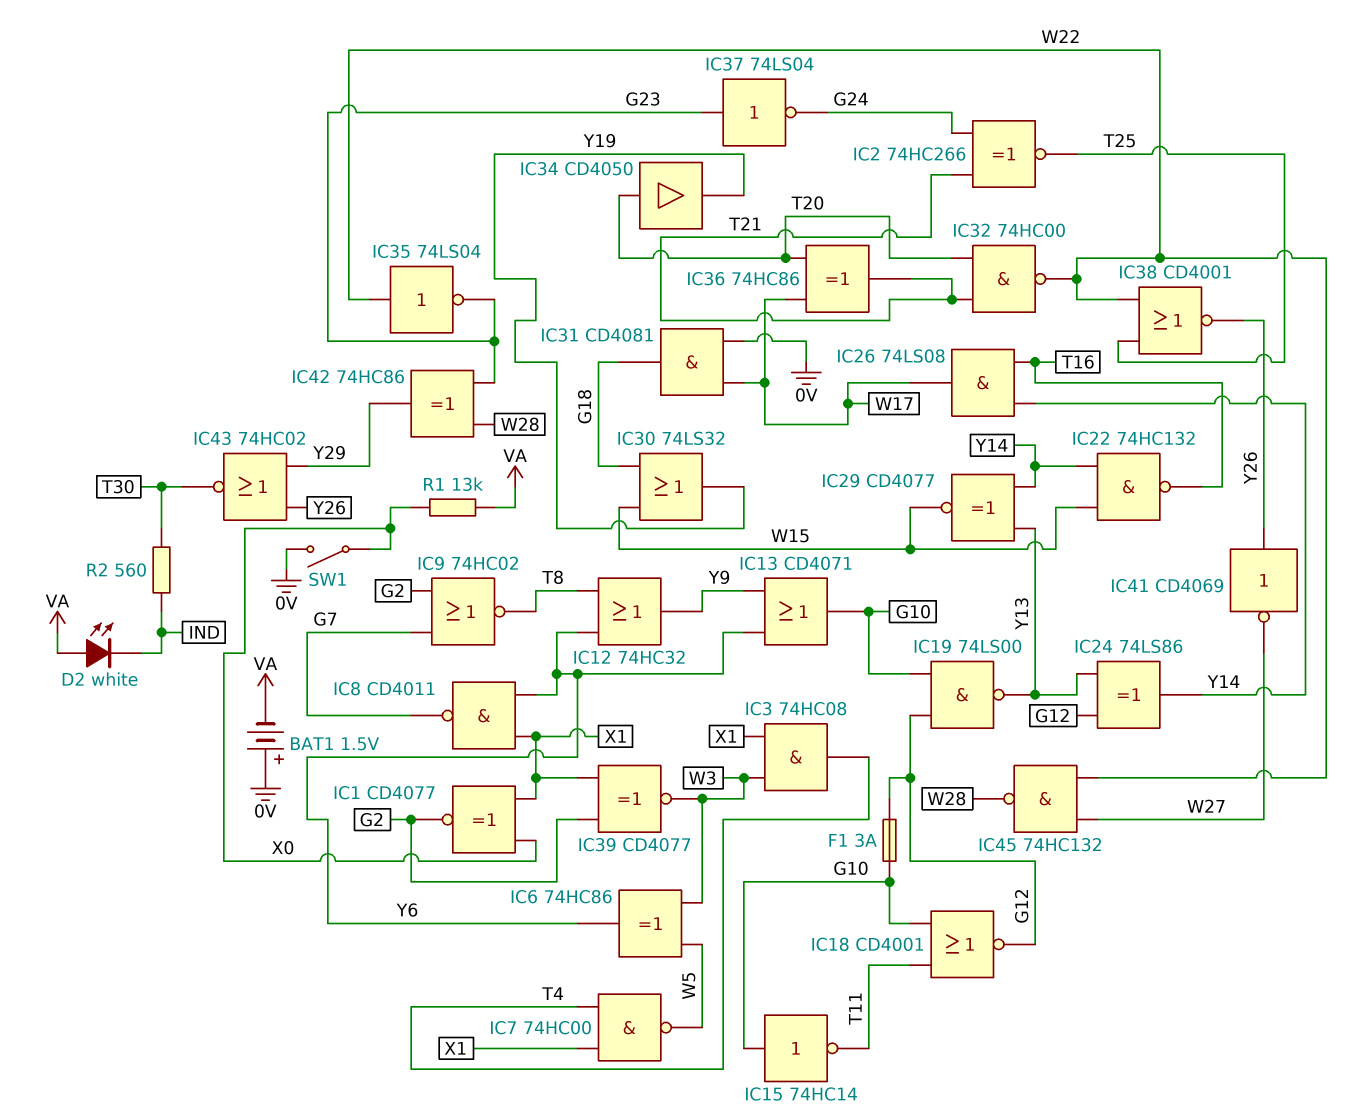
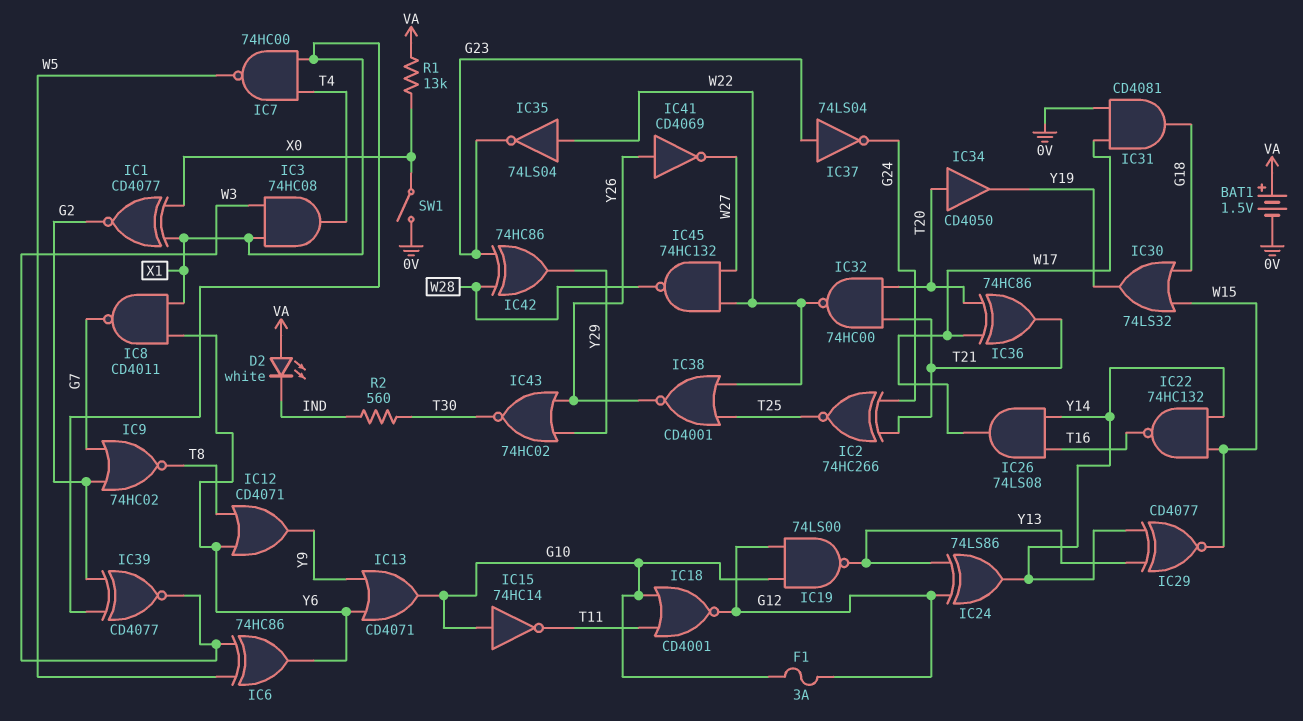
BAT1: 1.5V (plus 0V, minus VA) -> 1.5V (plus VA, minus 0V)
IC12: OR 74HC32 (in T8, in Y6, out Y9) -> OR CD4071 (in T8, in Y6, out Y9)

